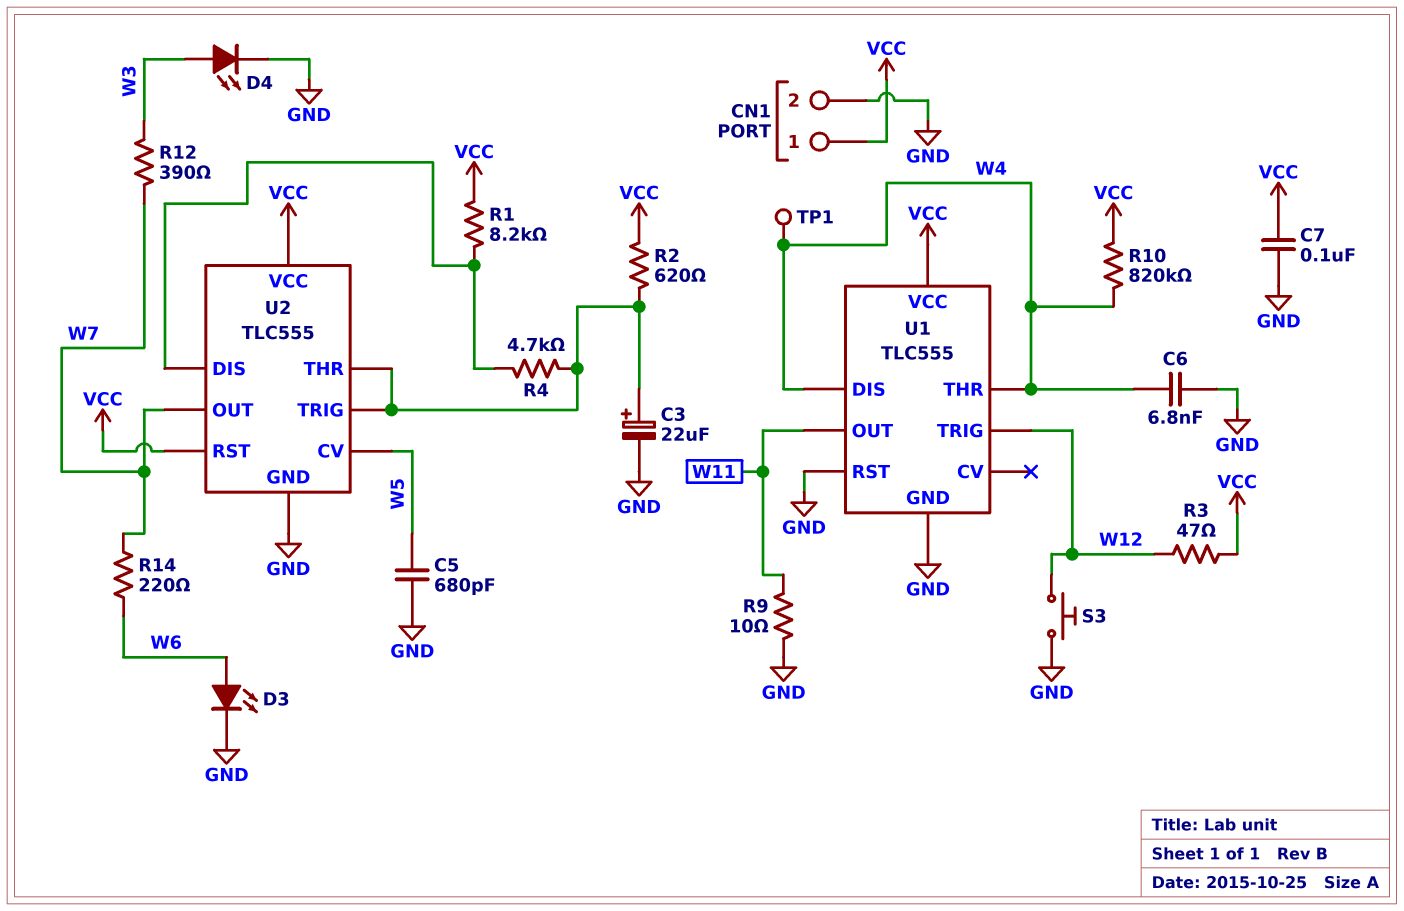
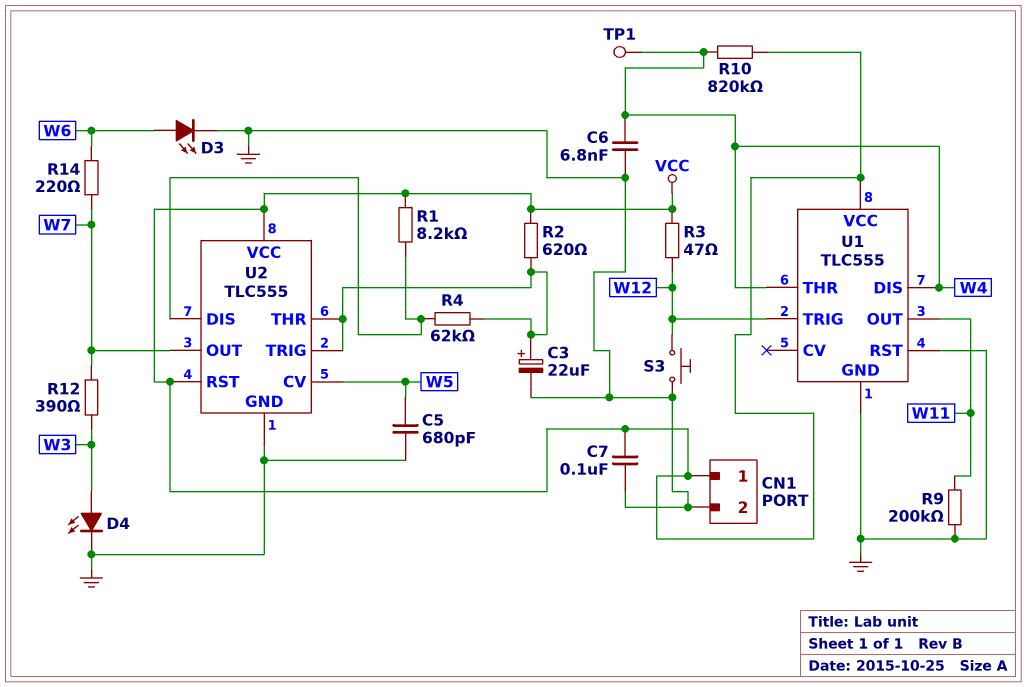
R4: 4.7k (U2/DIS, U2/THR) -> 62k (U2/DIS, U2/THR)
R9: 10 (GND, W11) -> 200k (GND, W11)

